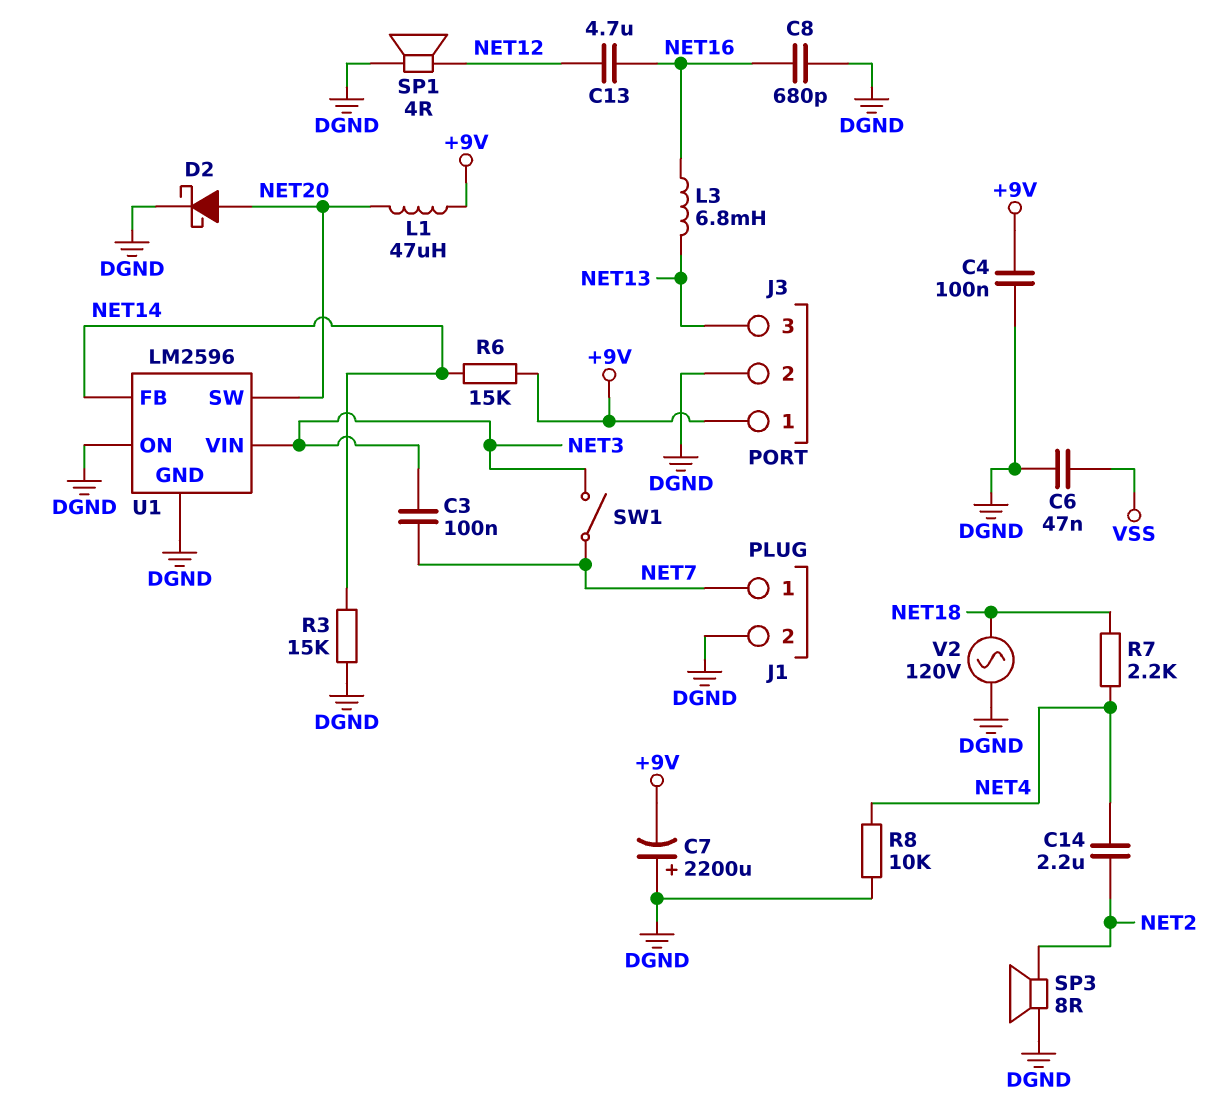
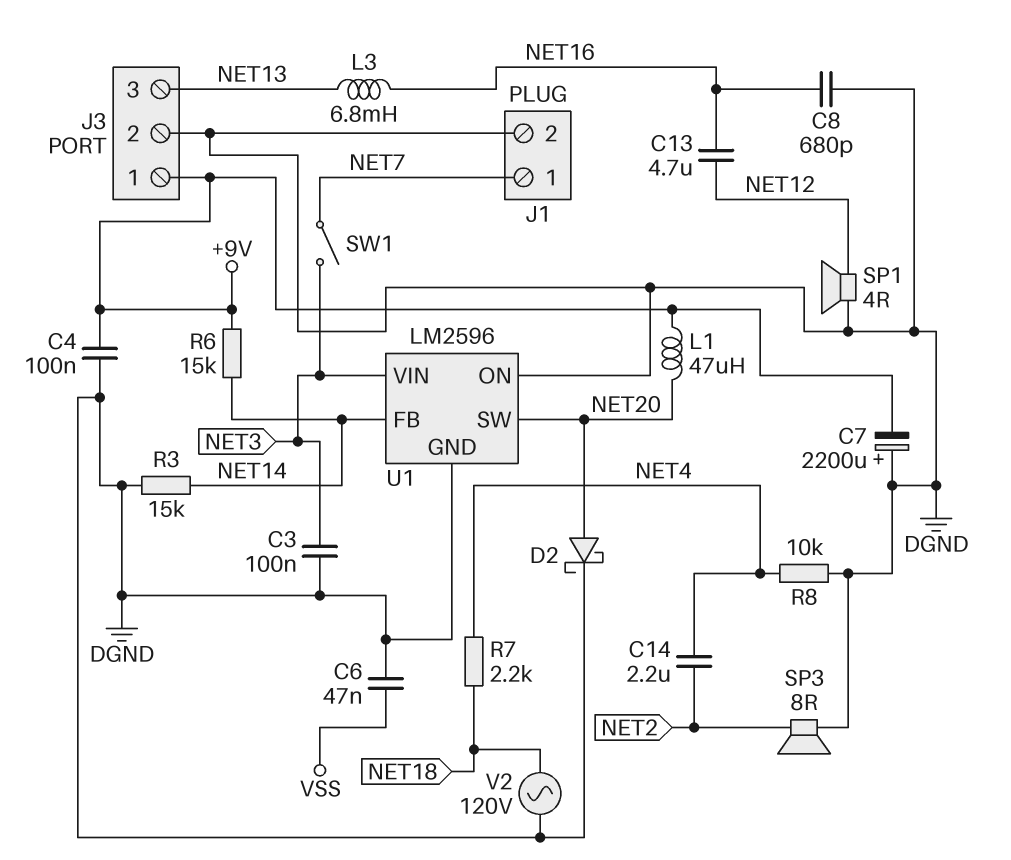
C3: 100nF (NET3, NET7) -> 100nF (DGND, NET3)

